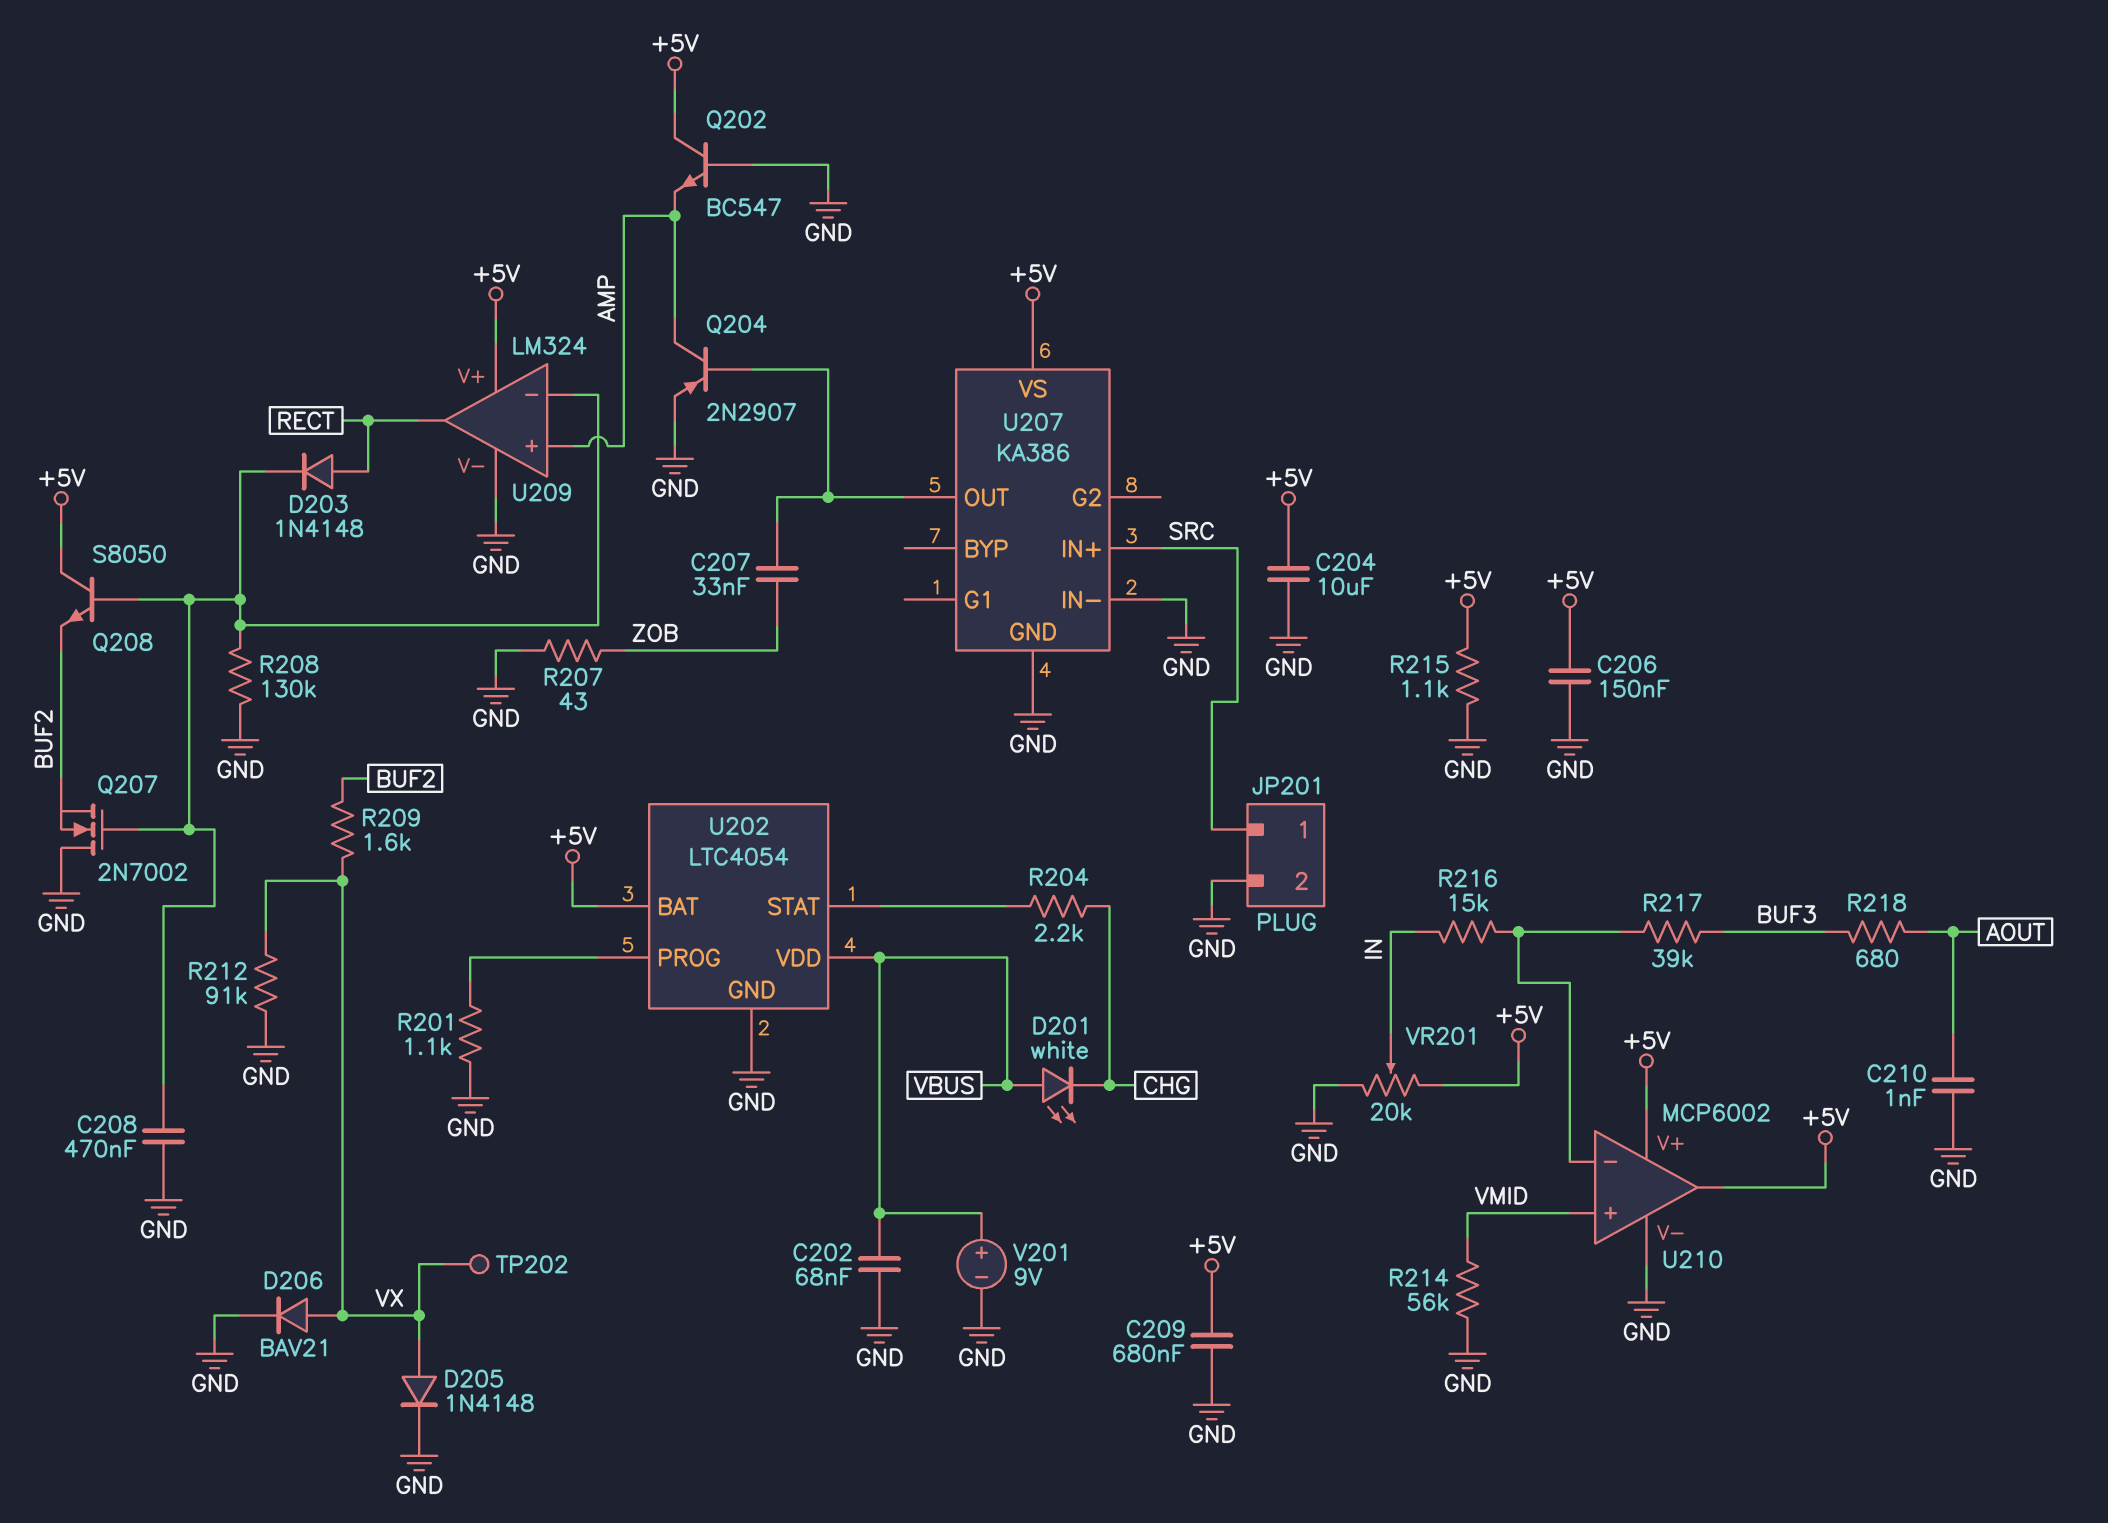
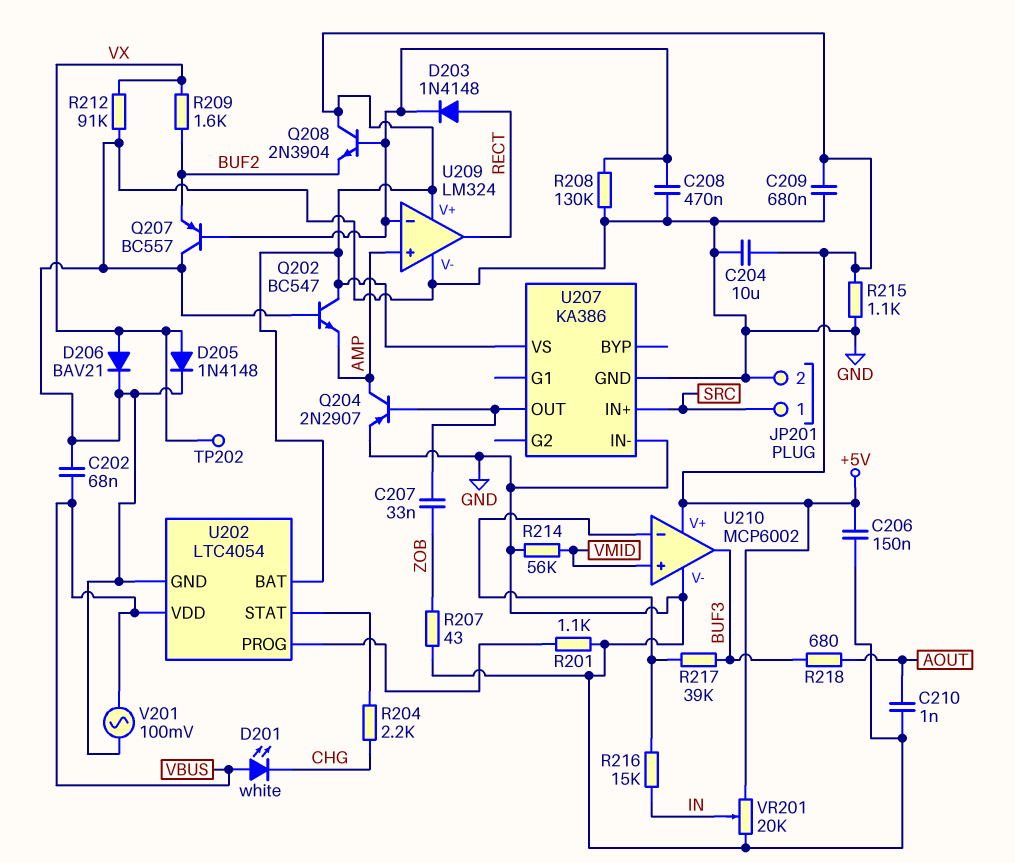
Q207: NMOS 2N7002 (G U209/in-, D GND, S BUF2) -> PNP BC557 (B U209/in-, C GND, E BUF2)
Q208: NPN S8050 (B U209/in-, C +5V, E BUF2) -> NPN 2N3904 (B U209/in-, C +5V, E BUF2)
U210 pin out: +5V -> BUF3
V201: 9V (plus VBUS, minus GND) -> AC 100mV (GND, VBUS)

